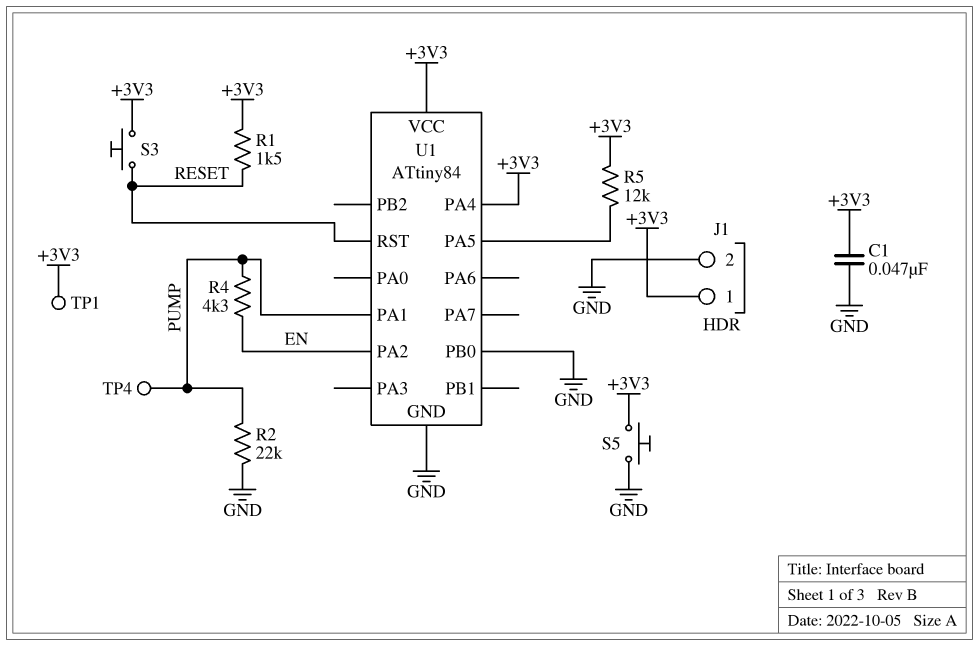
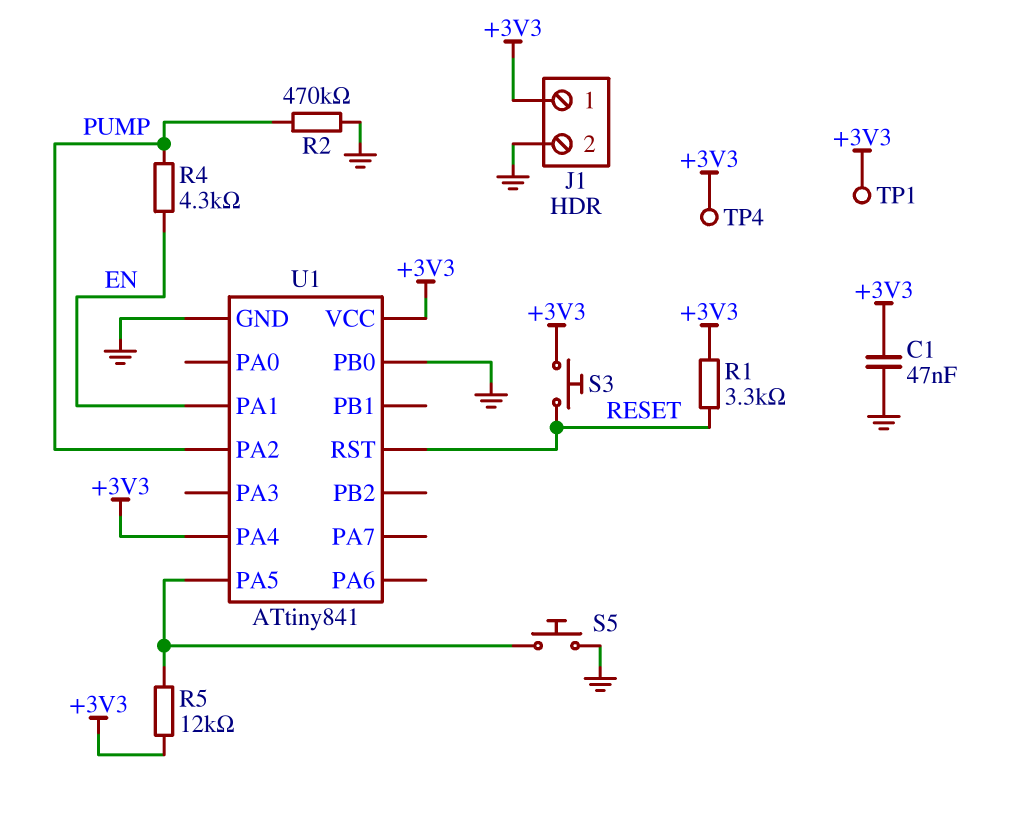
R1: 1.5k (+3V3, RESET) -> 3.3k (+3V3, RESET)
R2: 22k (GND, PUMP) -> 470k (GND, PUMP)
S5: button (+3V3, GND) -> button (GND, U1/PA5)
TP4: test point (PUMP) -> test point (+3V3)
U1: ATtiny84 -> ATtiny841
U1 pin PA1: PUMP -> EN
U1 pin PA2: EN -> PUMP

